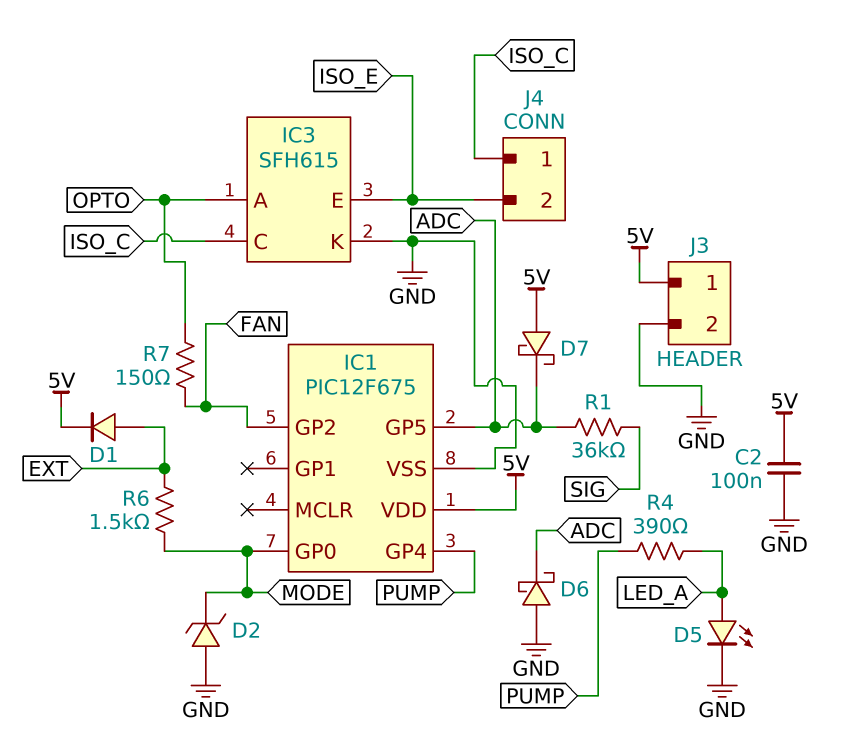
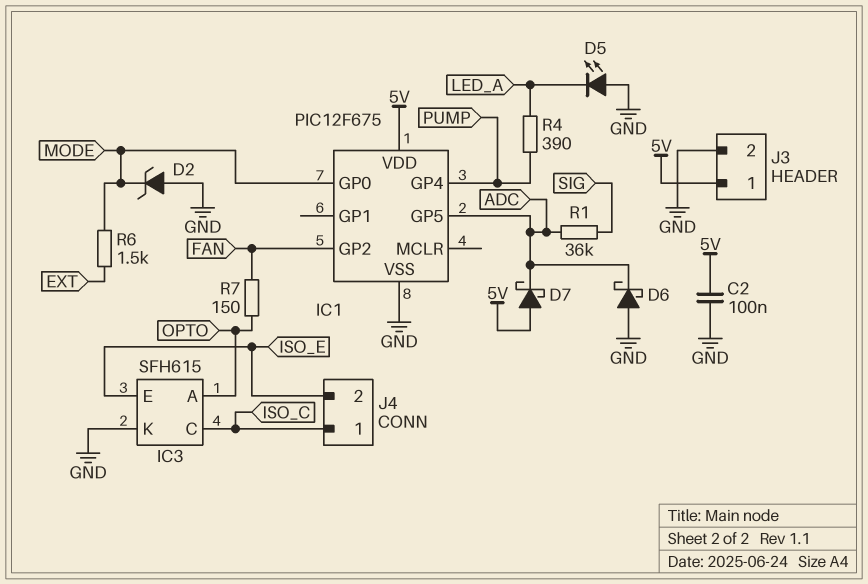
D1: diode (A EXT, K 5V) -> none
D5: LED (A LED_A, K GND) -> LED (A GND, K LED_A)

